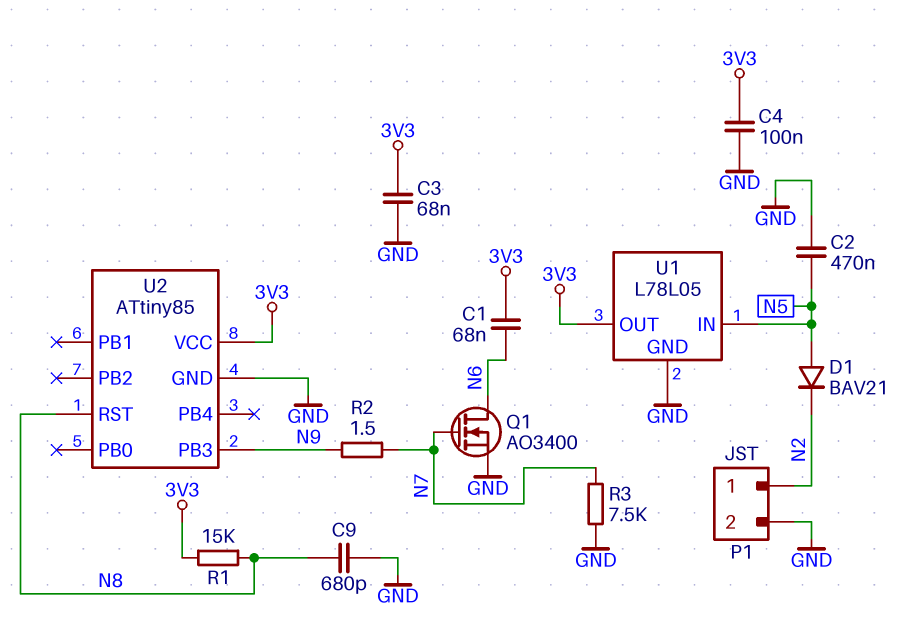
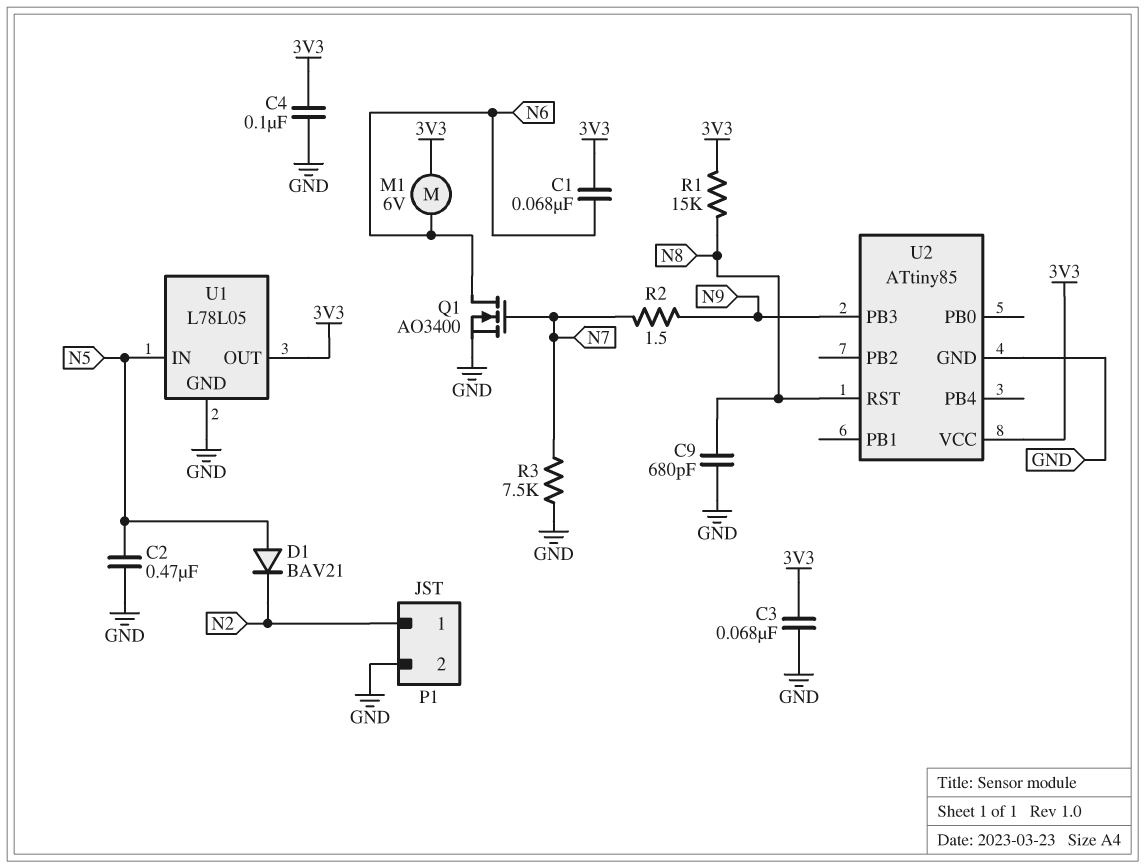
M1: none -> motor 6V (3V3, N6)

